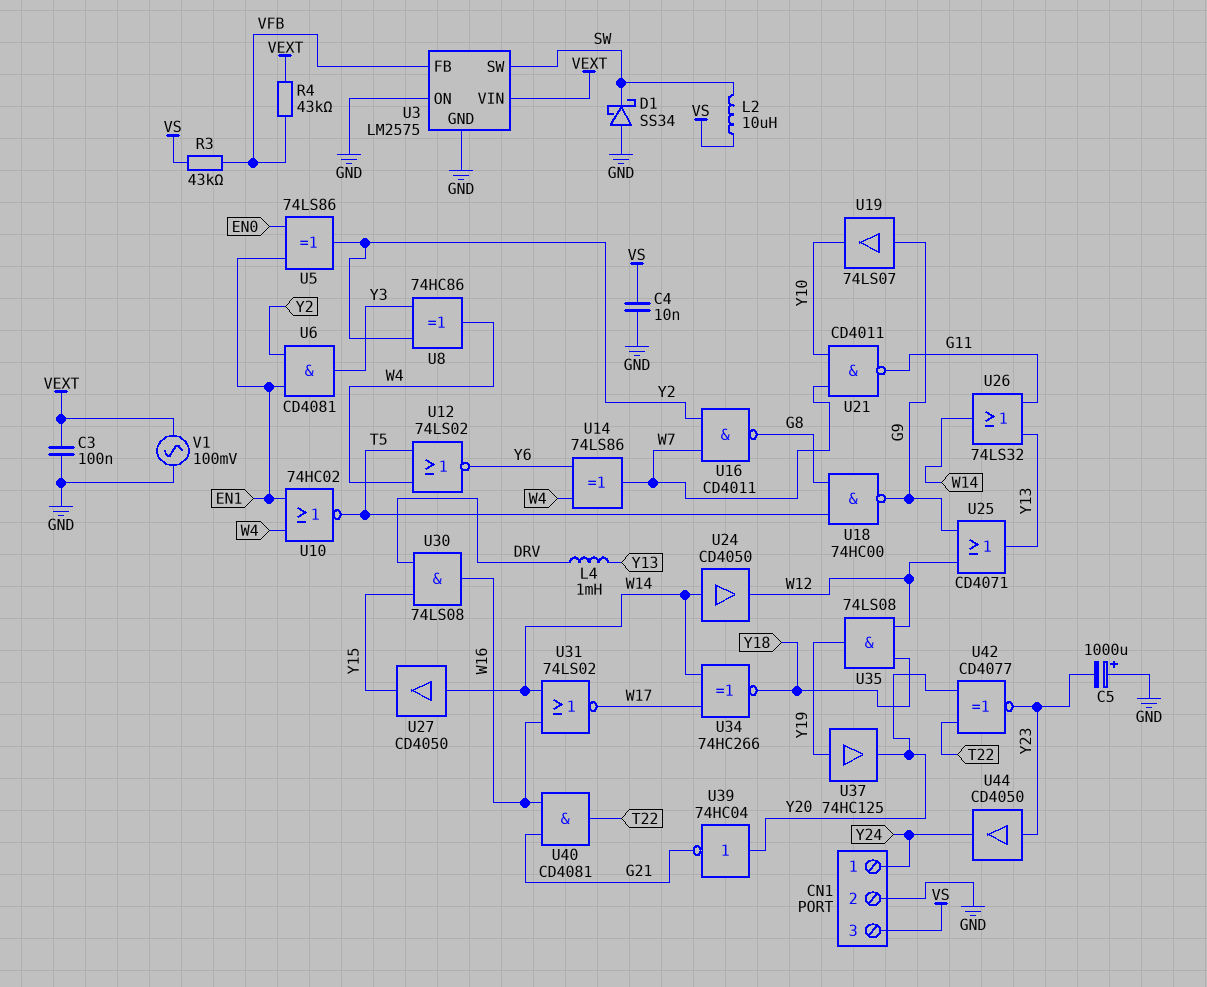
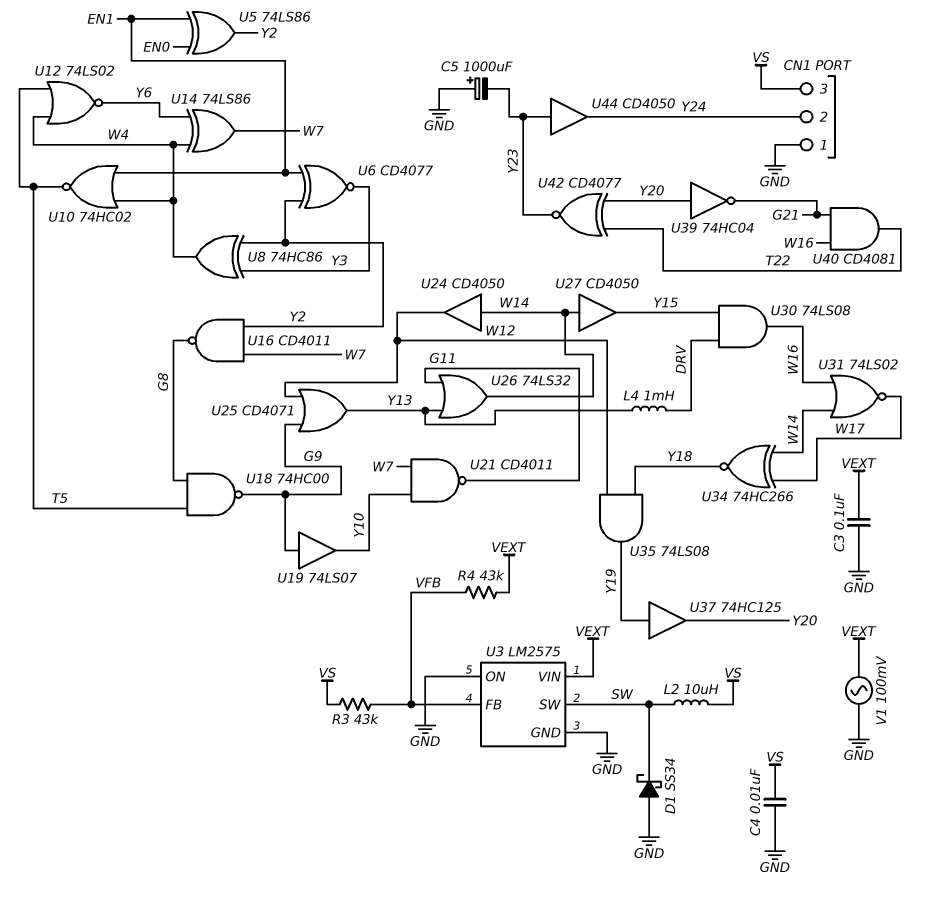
CN1 pin 1: Y24 -> GND
CN1 pin 2: GND -> Y24
U6: AND CD4081 (in EN1, in Y2, out Y3) -> XNOR CD4077 (in EN1, in Y2, out Y3)

